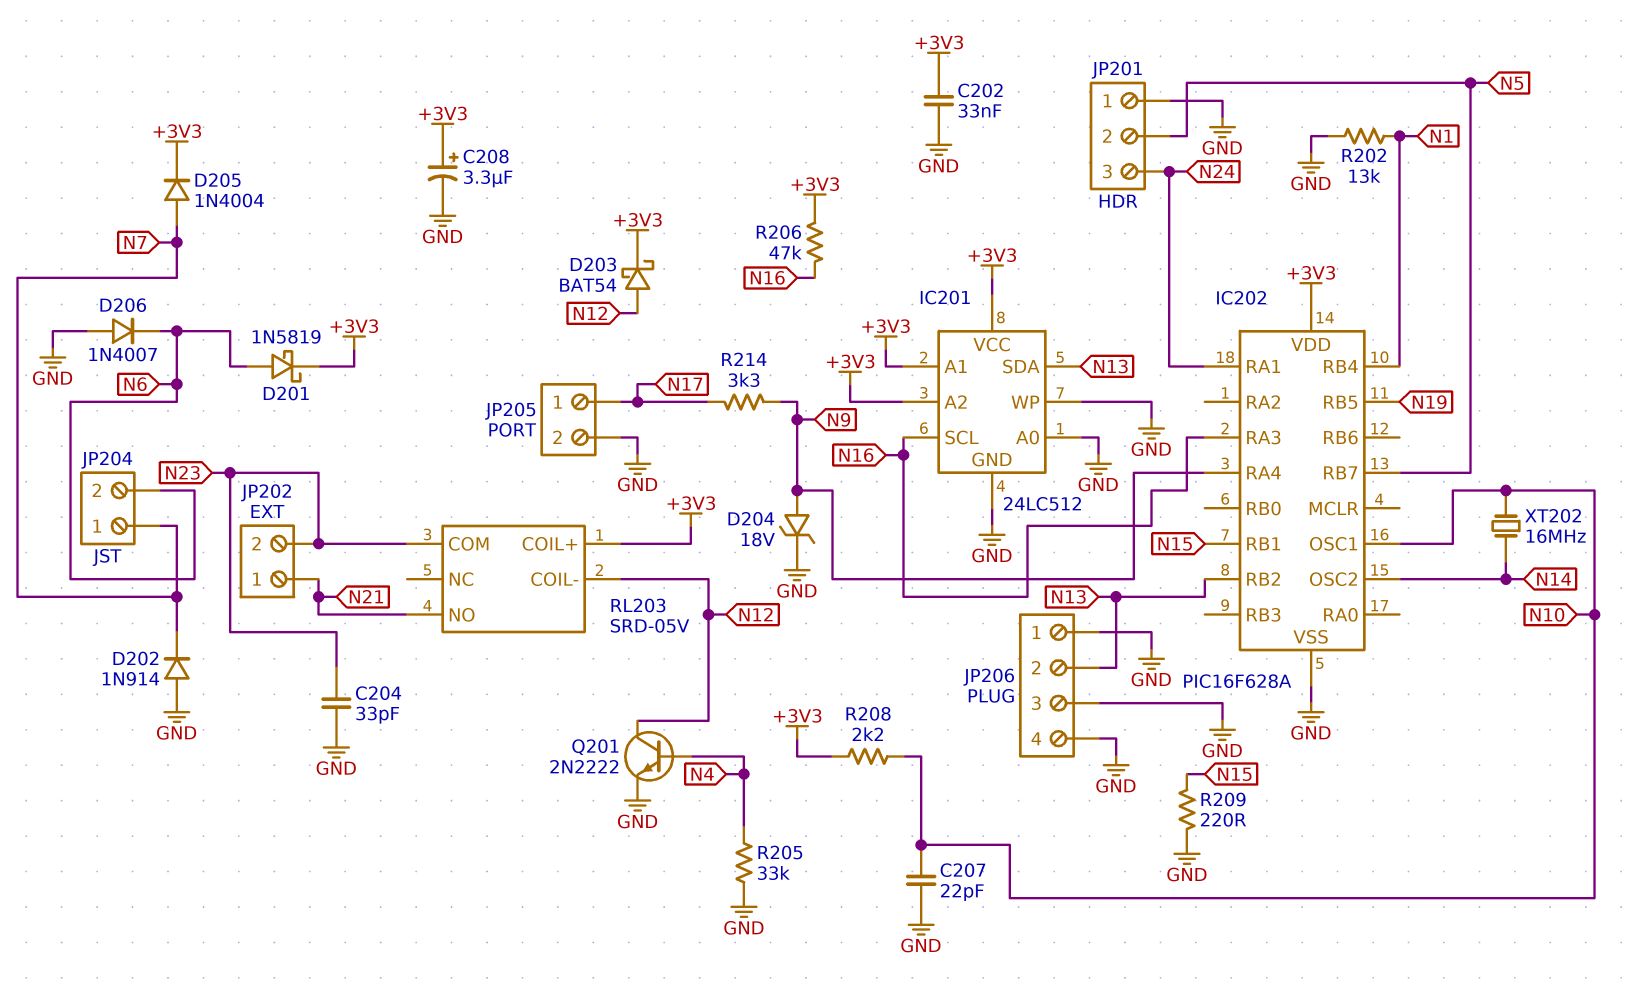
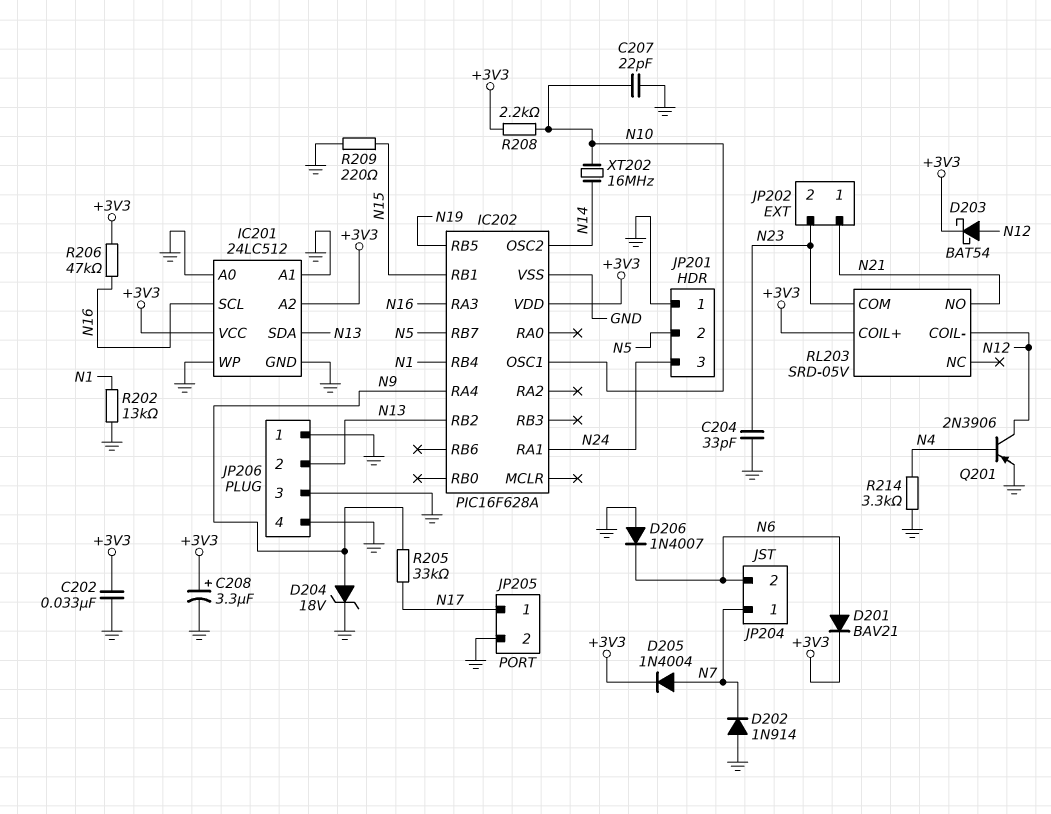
D201: schottky 1N5819 (A N6, K +3V3) -> diode BAV21 (A N6, K +3V3)
IC201 pin A1: +3V3 -> GND
Q201: NPN 2N2222 (B N4, C N12, E GND) -> PNP 2N3906 (B N4, C N12, E GND)
R205: 33k (GND, N4) -> 33k (N9, N17)
R214: 3.3k (N9, N17) -> 3.3k (GND, N4)

